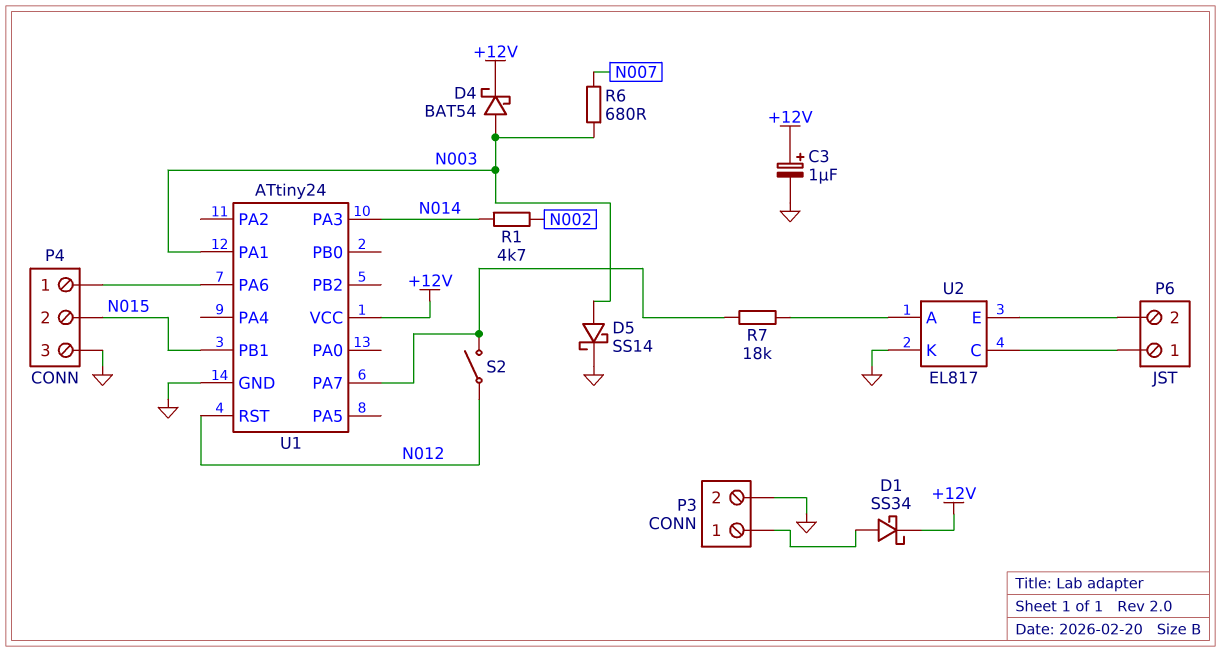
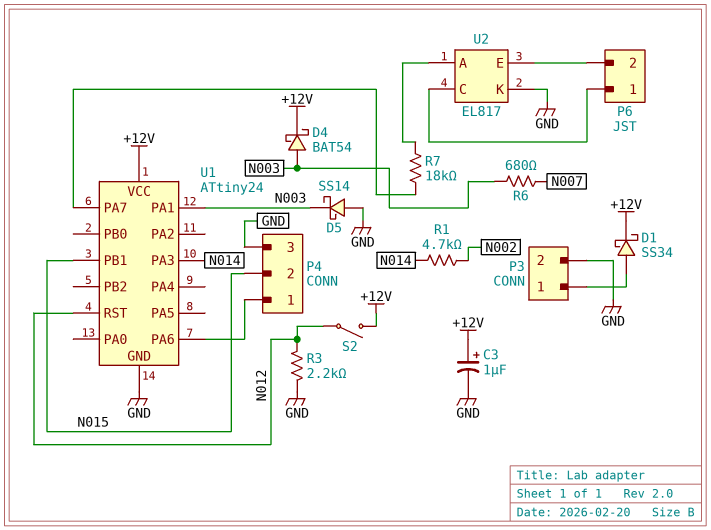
D5: schottky SS14 (A N003, K GND) -> schottky SS14 (A GND, K N003)
R3: none -> 2.2k (GND, N012)
S2: switch (N012, U1/PA7) -> switch (+12V, N012)

